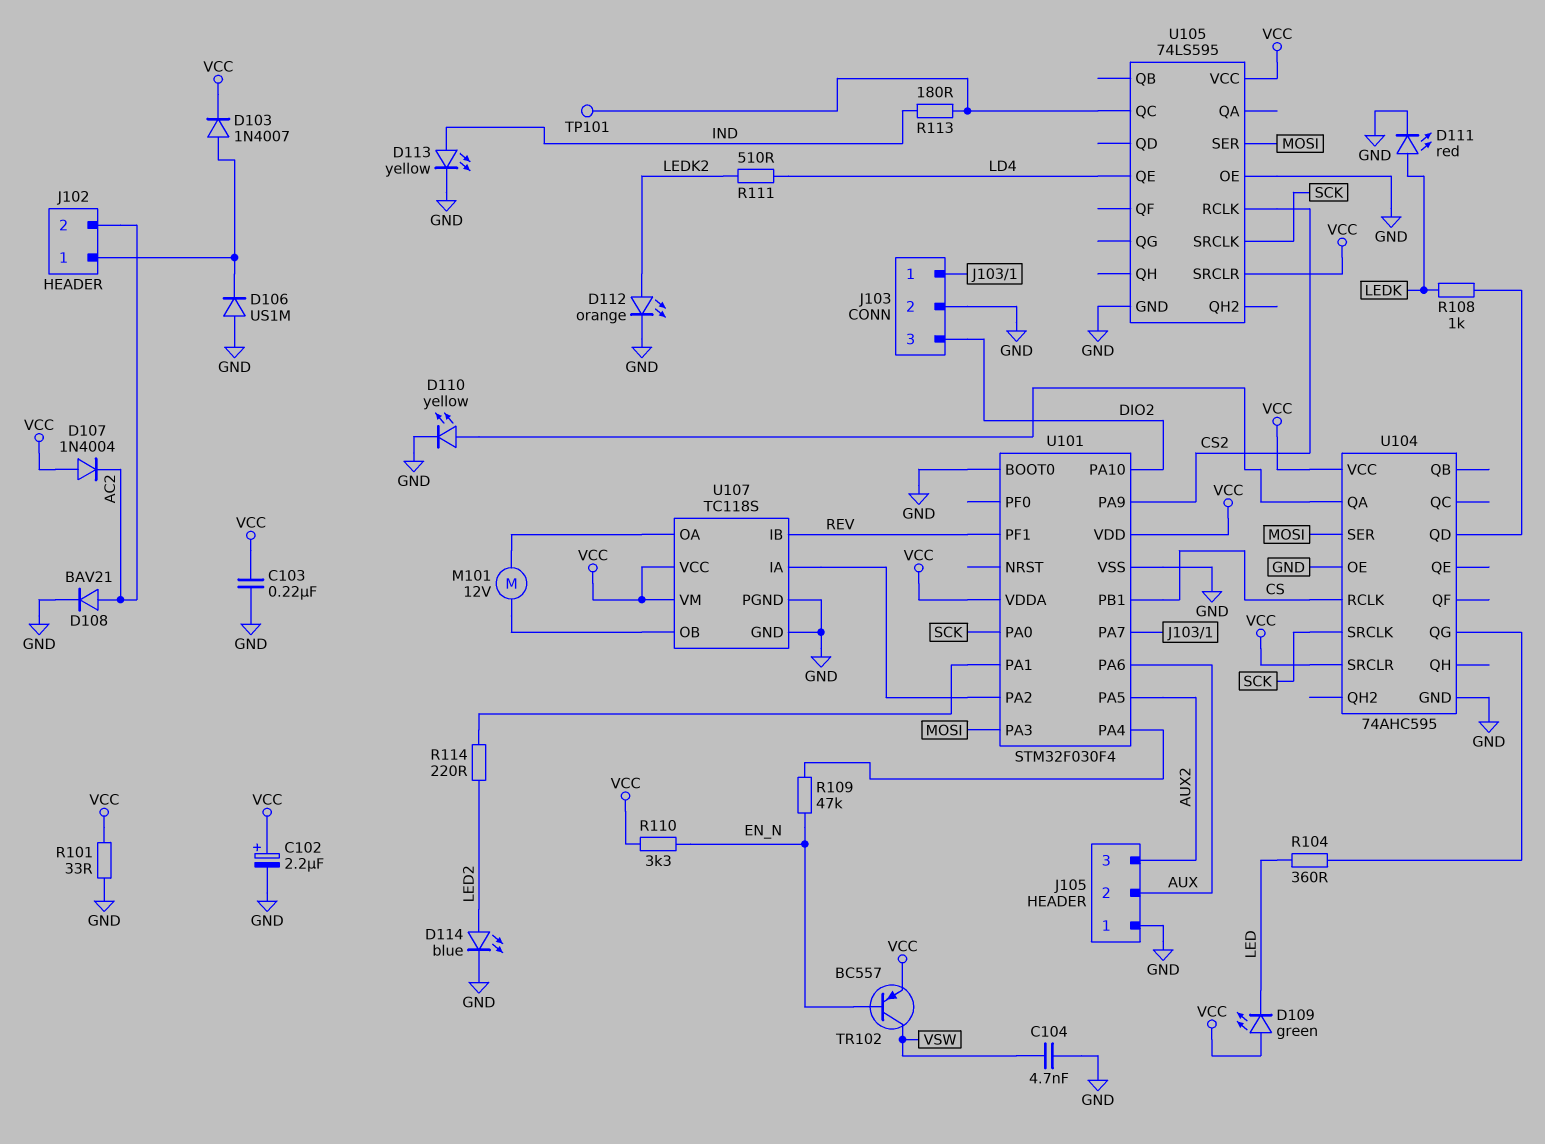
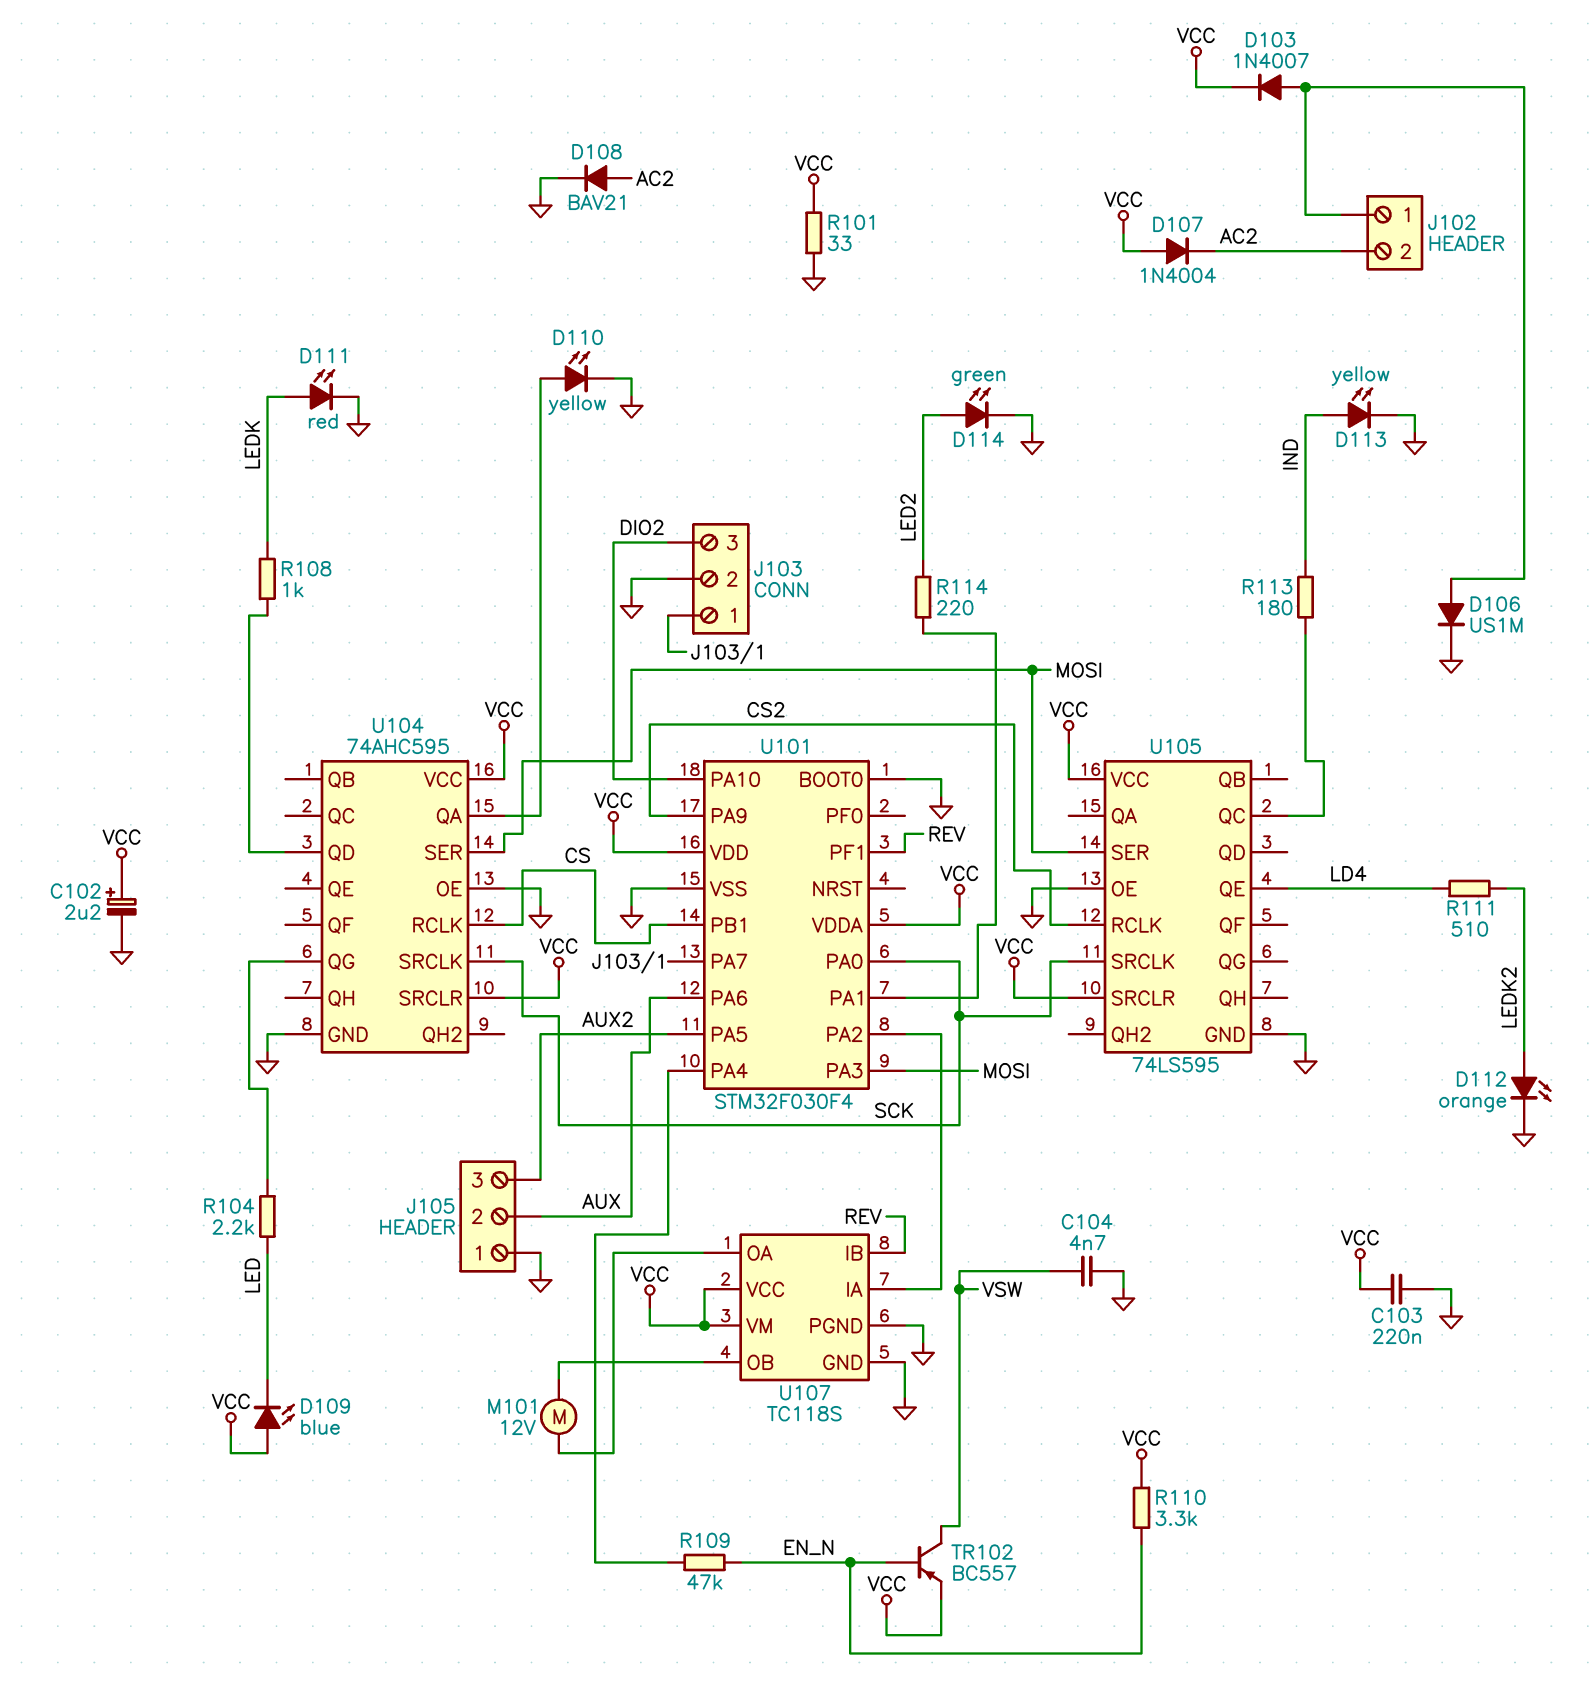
D106: diode US1M (A GND, K J102/1) -> diode US1M (A J102/1, K GND)
D109: LED green (A VCC, K LED) -> LED blue (A VCC, K LED)
D114: LED blue (A LED2, K GND) -> LED green (A LED2, K GND)
R104: 360 (LED, U104/QG) -> 2.2k (LED, U104/QG)
TP101: test point (U105/QC) -> none

